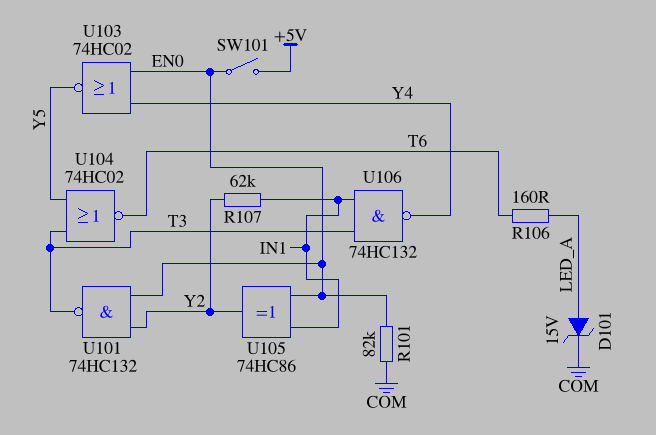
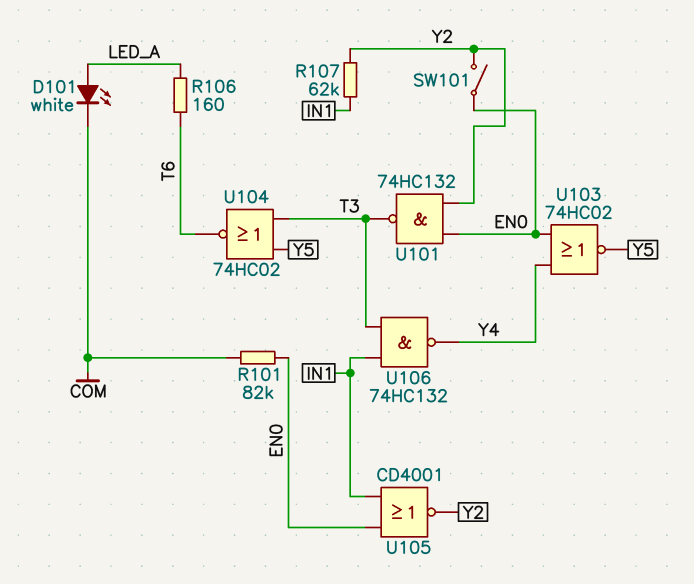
D101: zener 15V (A LED_A, K COM) -> LED white (A LED_A, K COM)
SW101: switch (+5V, EN0) -> switch (EN0, Y2)
U105: XOR 74HC86 (in EN0, in IN1, out Y2) -> NOR CD4001 (in EN0, in IN1, out Y2)

